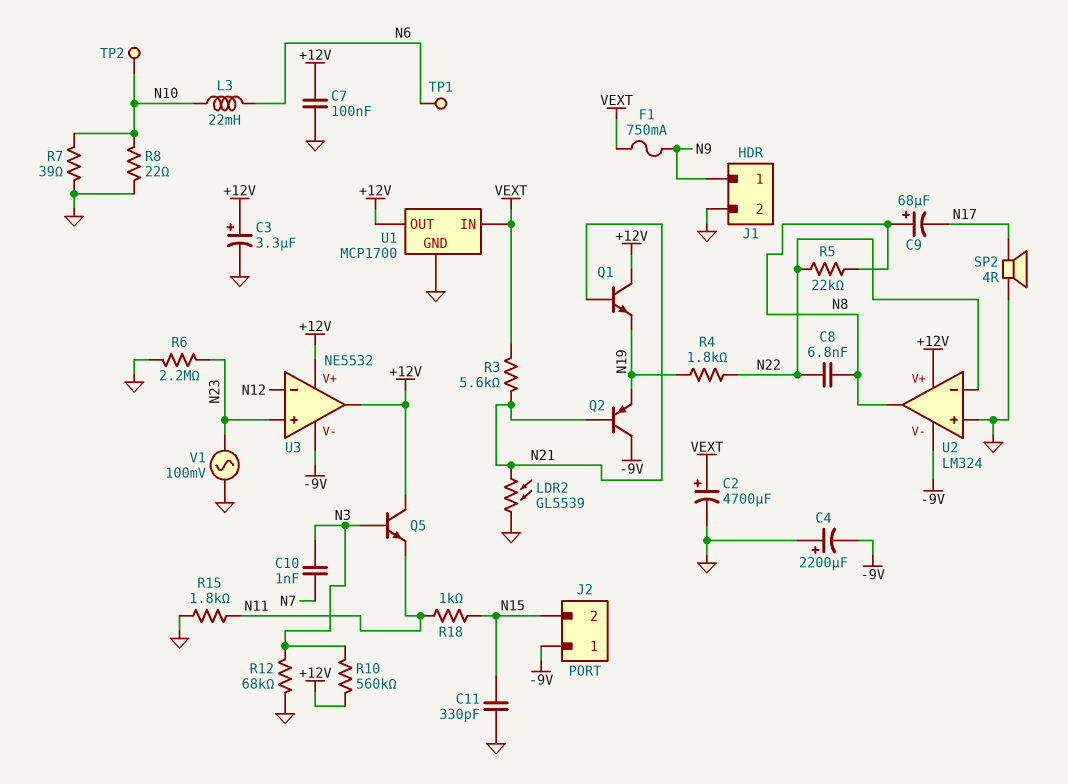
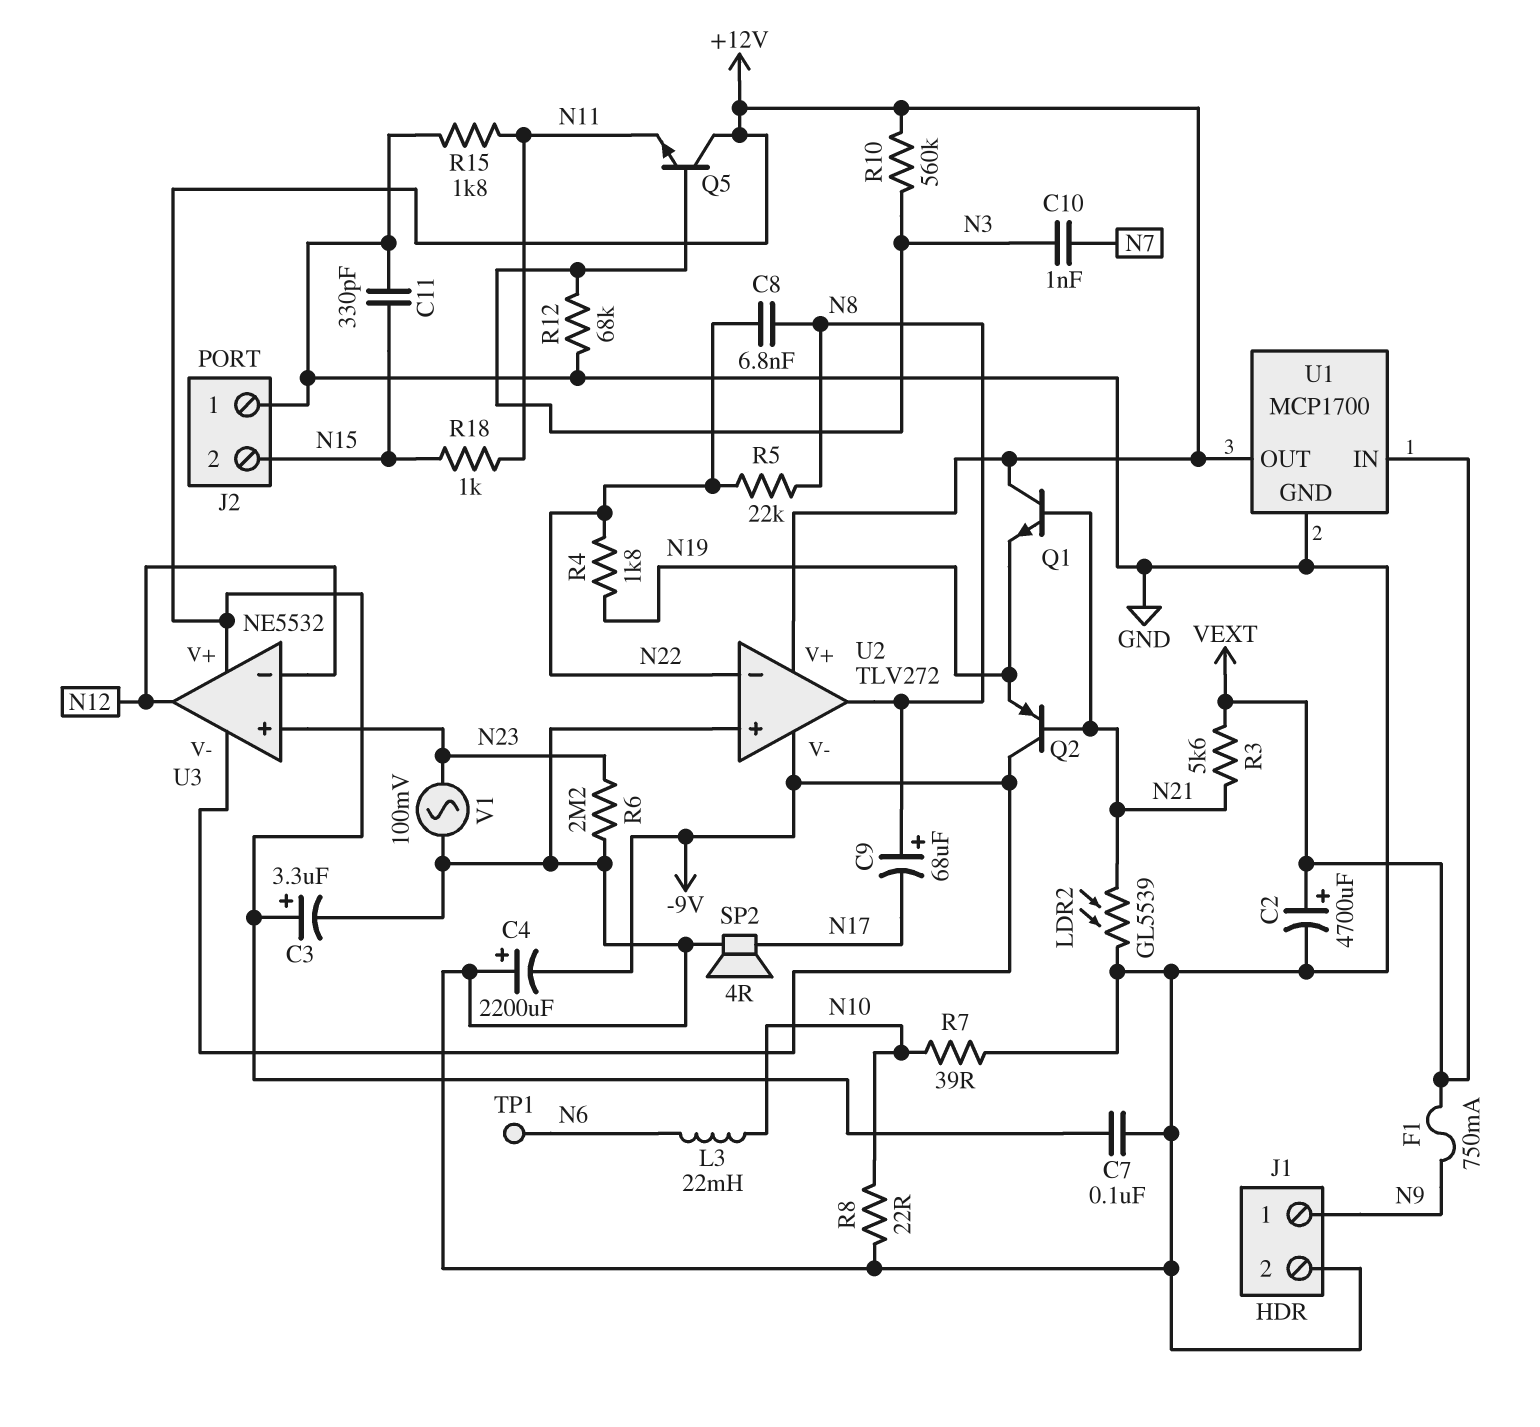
J2 pin 1: -9V -> GND
TP2: test point (N10) -> none
U2: LM324 -> TLV272
U3 pin out: +12V -> N12

